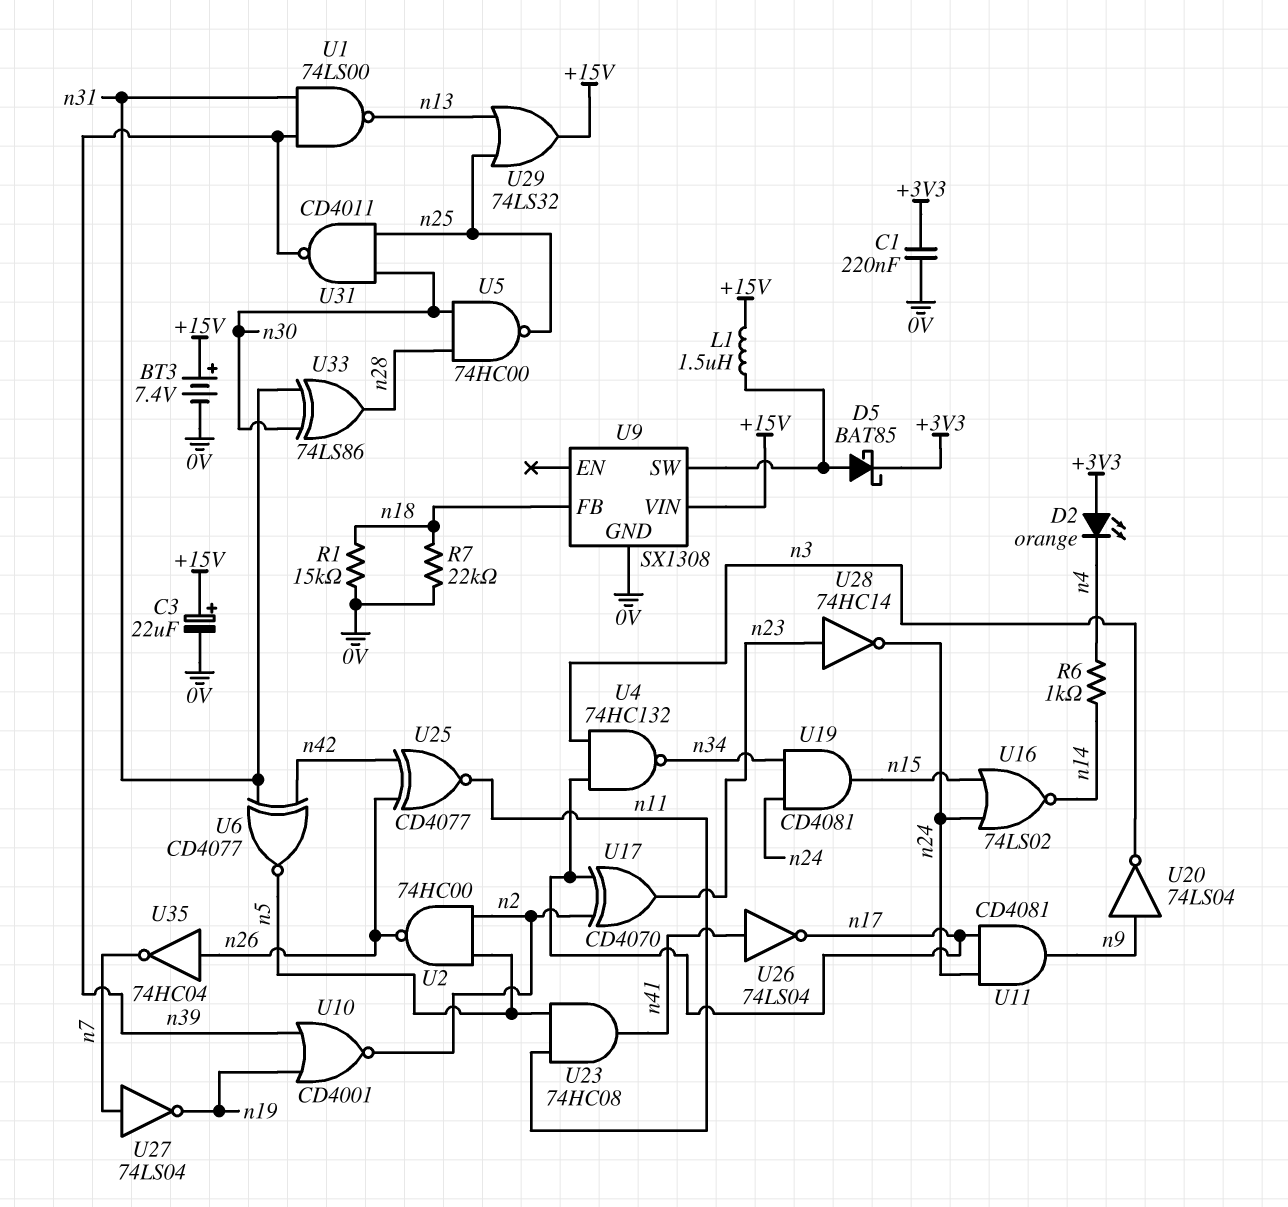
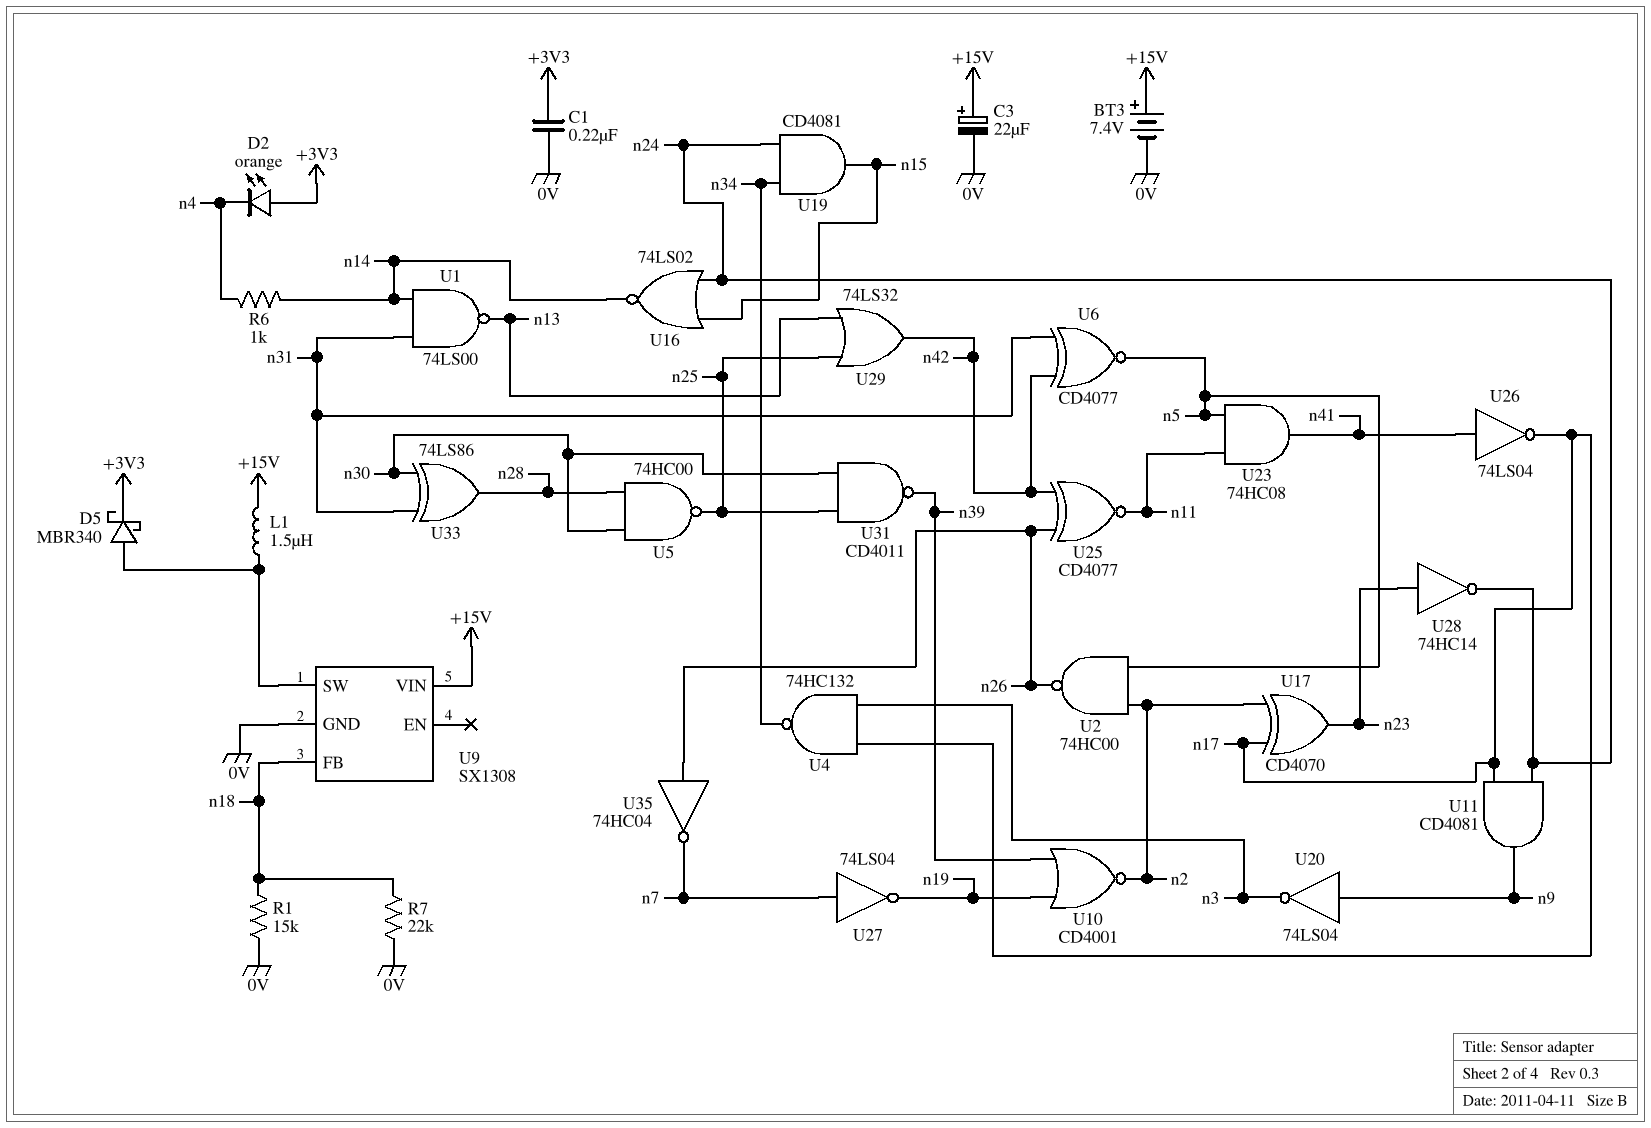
D5: schottky BAT85 (A U9/SW, K +3V3) -> schottky MBR340 (A U9/SW, K +3V3)
U1: NAND 74LS00 (in n31, in n39, out n13) -> NAND 74LS00 (in n14, in n31, out n13)
U29: OR 74LS32 (in n13, in n25, out +15V) -> OR 74LS32 (in n13, in n25, out n42)

